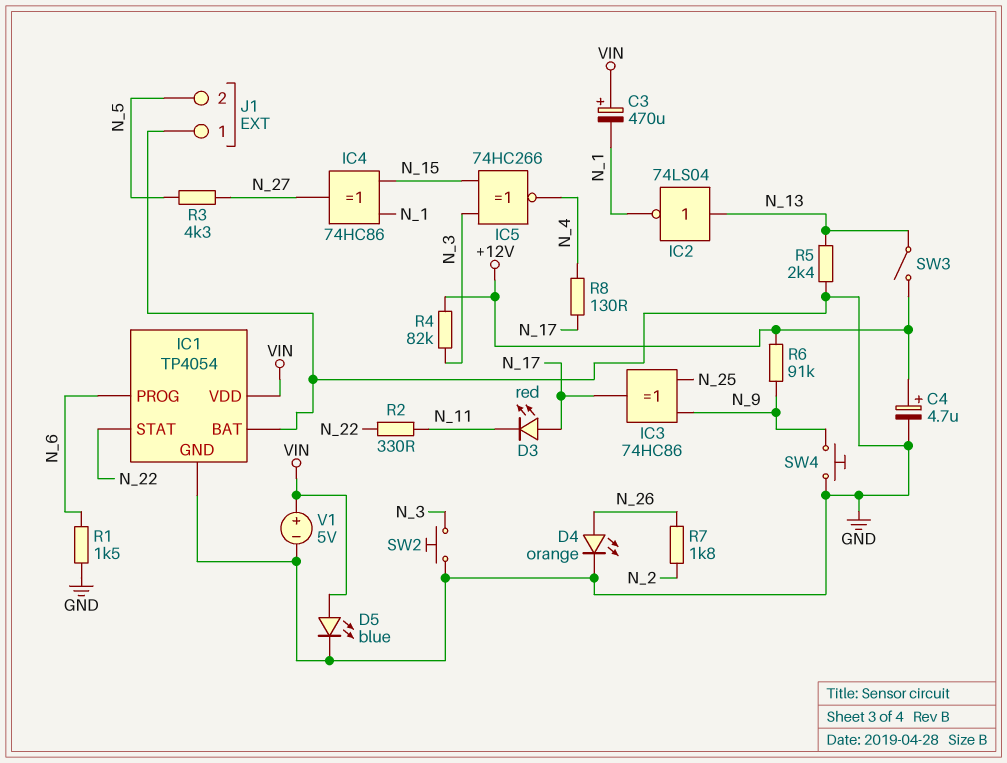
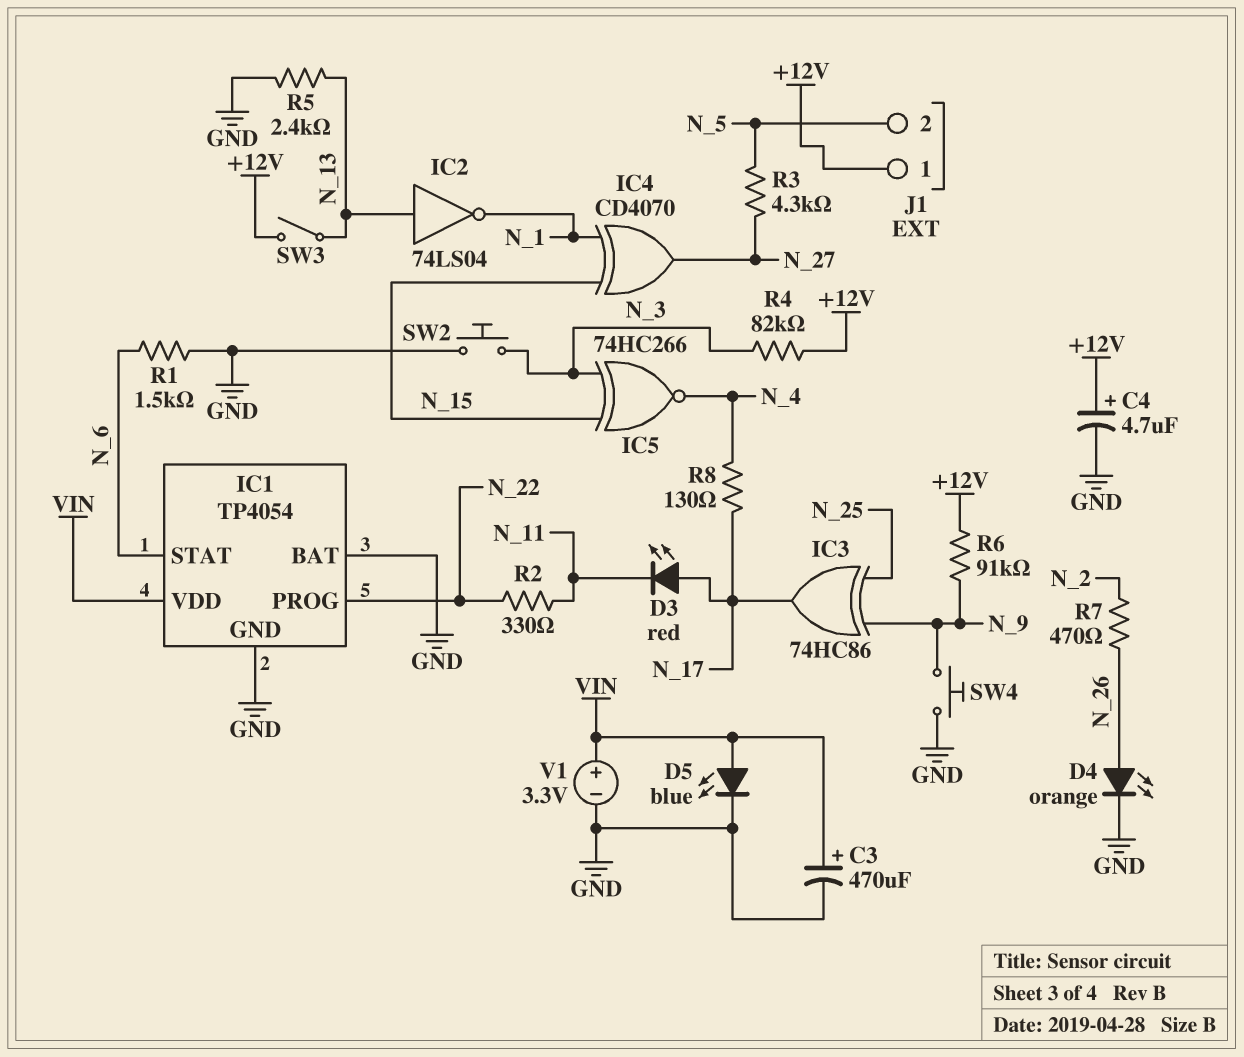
C3: 470uF (plus VIN, minus N_1) -> 470uF (plus VIN, minus GND)
IC1 pin PROG: N_6 -> N_22
IC1 pin STAT: N_22 -> N_6
IC4: XOR 74HC86 (in N_1, in N_15, out N_27) -> XOR CD4070 (in N_1, in N_15, out N_27)
J1 pin 1: GND -> +12V
R7: 1.8k (N_2, N_26) -> 470 (N_2, N_26)
V1: 5V (plus VIN, minus GND) -> 3.3V (plus VIN, minus GND)

